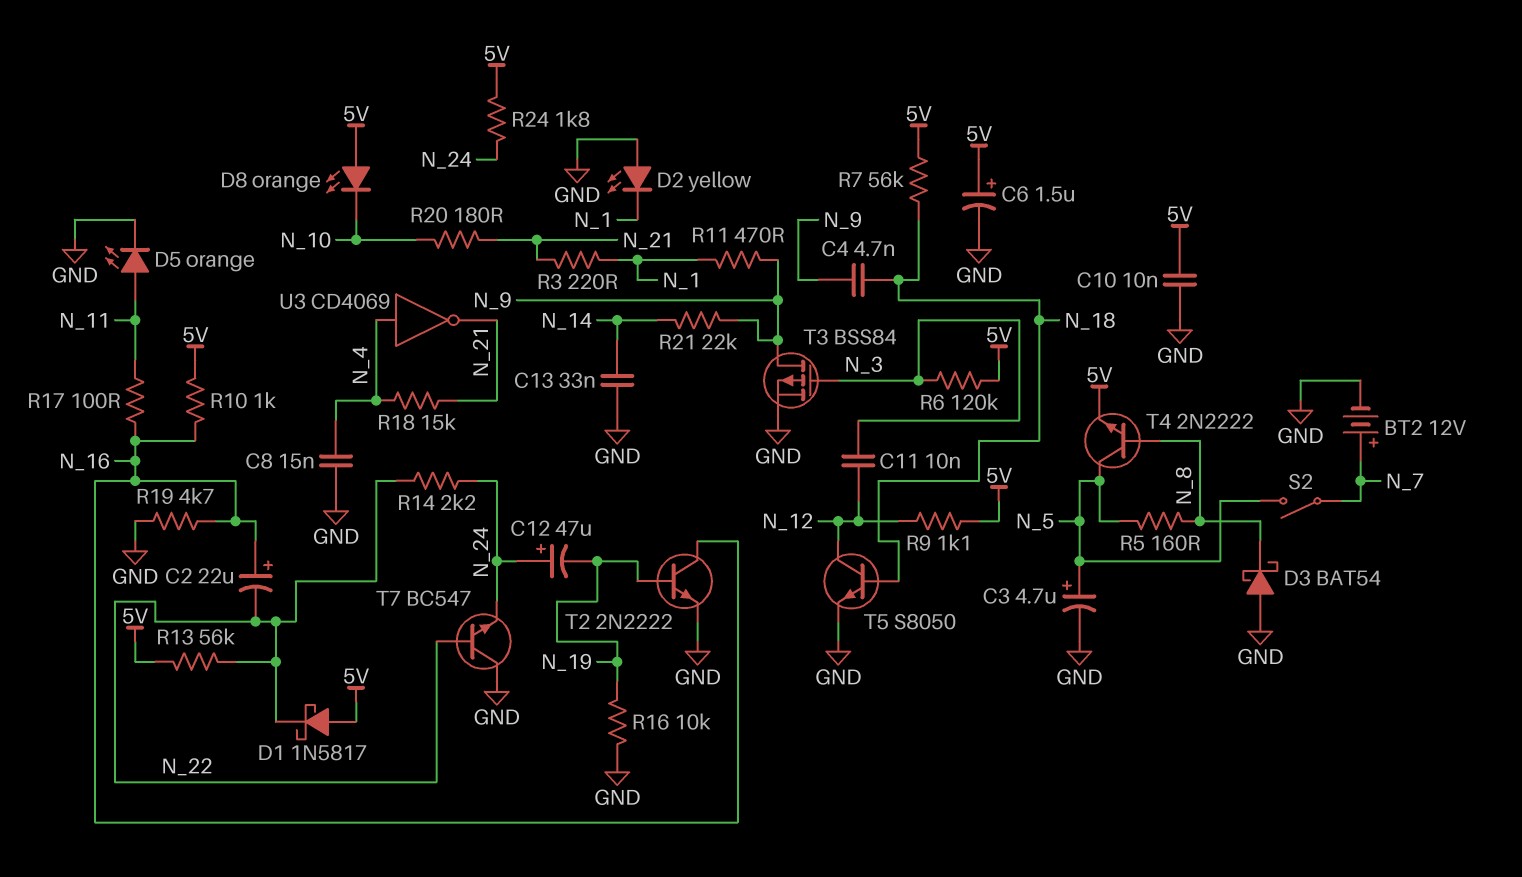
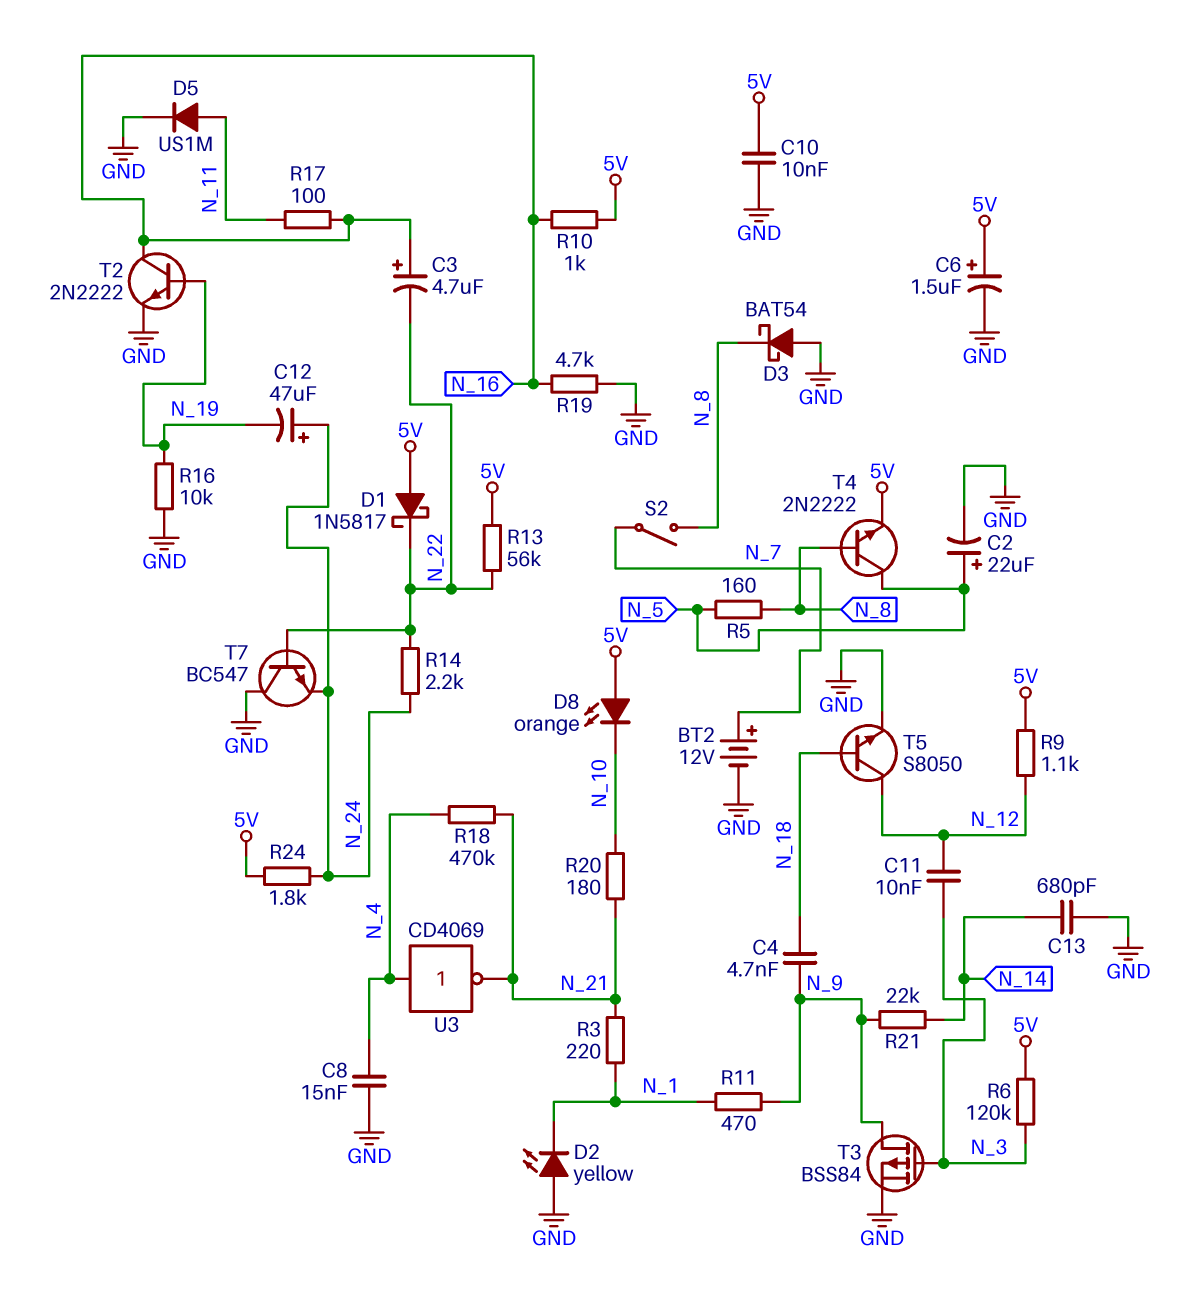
C2: 22uF (plus N_16, minus N_22) -> 22uF (plus N_5, minus GND)
C3: 4.7uF (plus N_5, minus GND) -> 4.7uF (plus N_16, minus N_22)
C13: 33nF (GND, N_14) -> 680pF (GND, N_14)
D5: LED orange (A N_11, K GND) -> diode US1M (A N_11, K GND)
R7: 56k (5V, N_18) -> none
R18: 15k (N_4, N_21) -> 470k (N_4, N_21)
S2: switch (N_5, N_7) -> switch (N_7, N_8)

